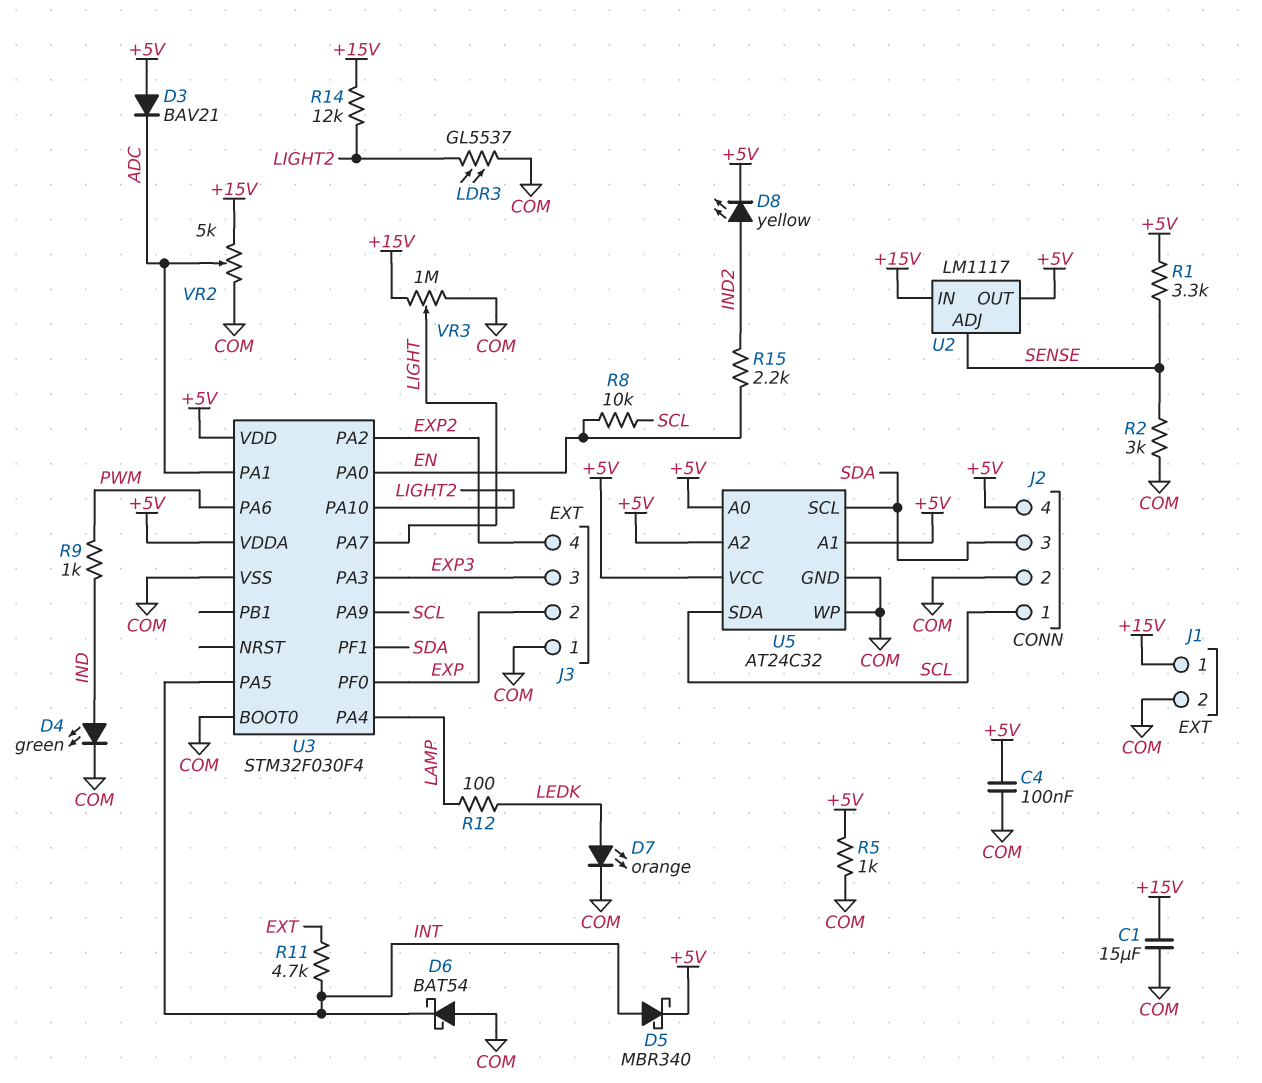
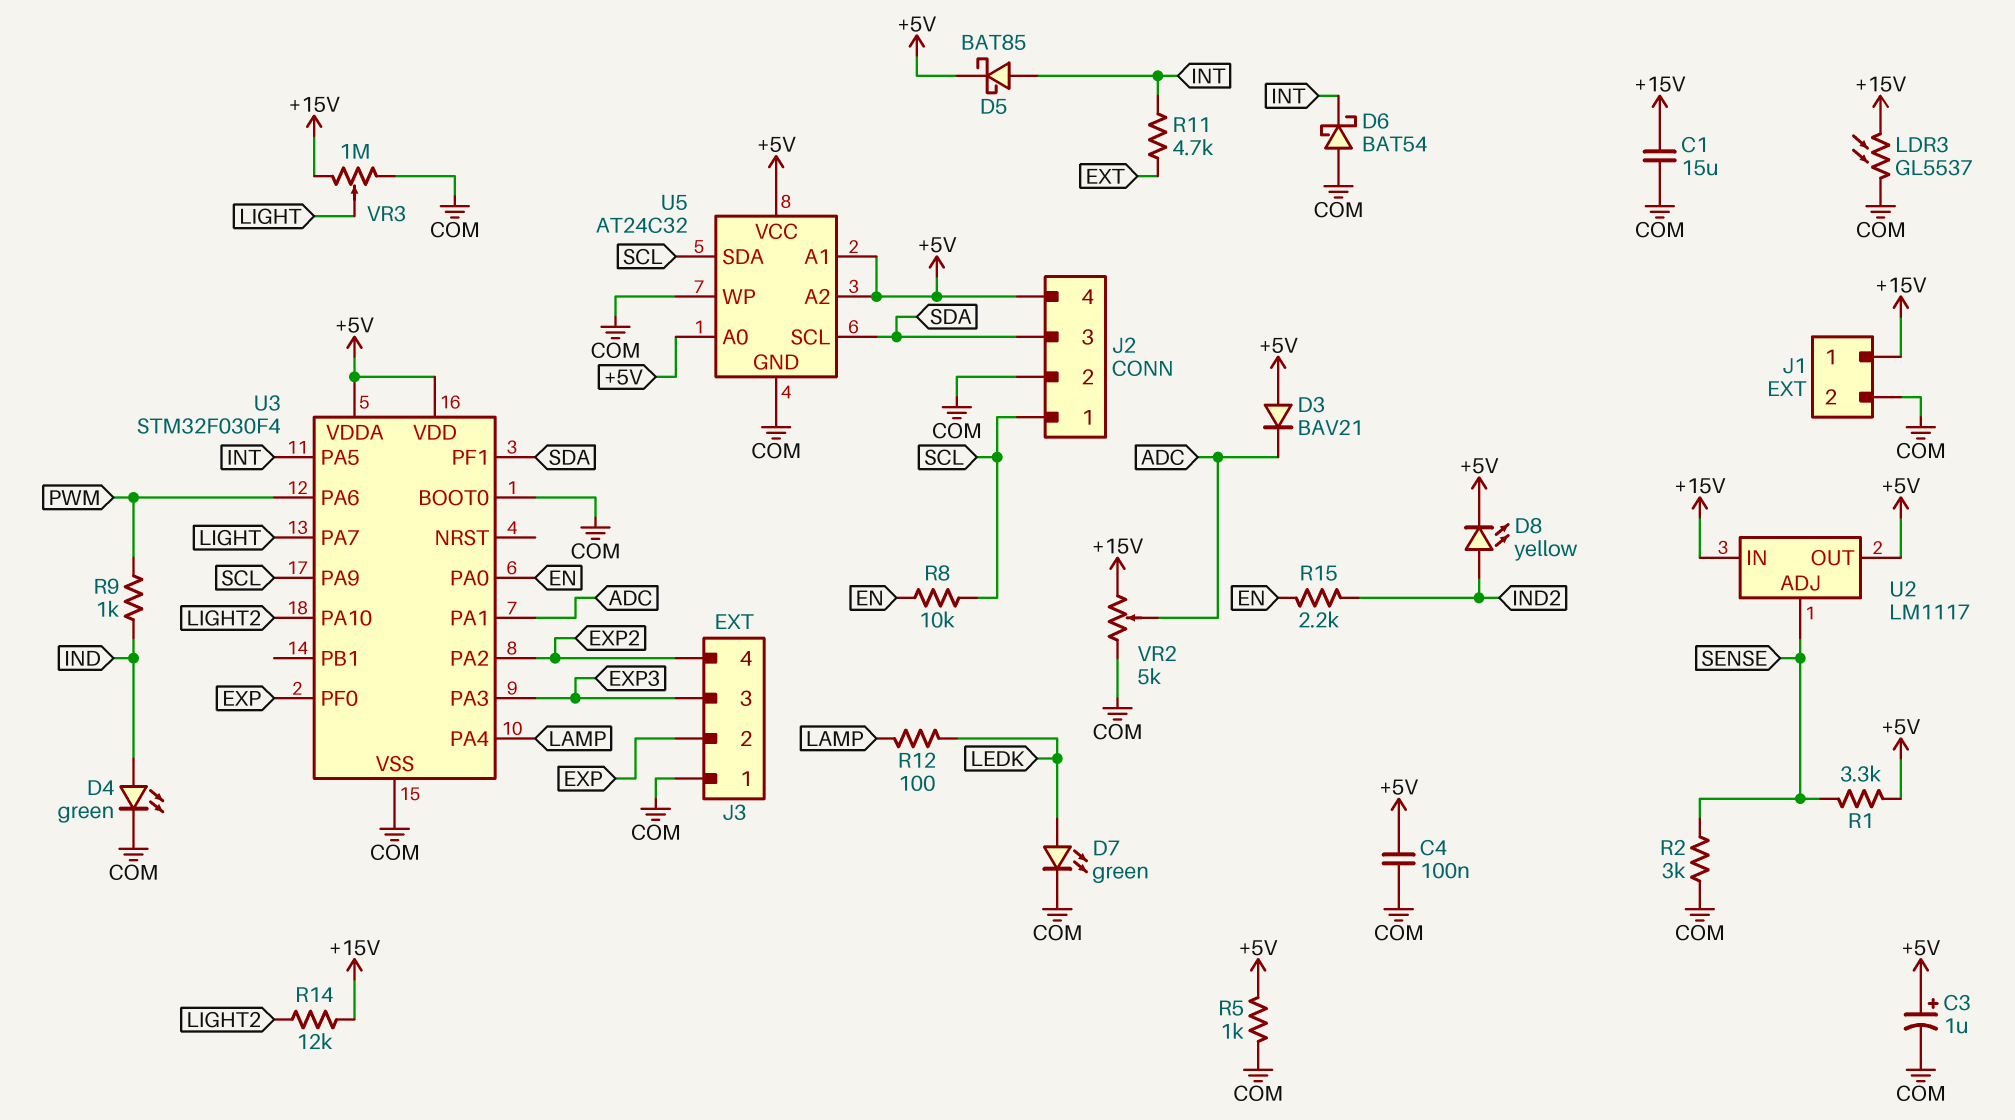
C3: none -> 1uF (plus +5V, minus COM)
D5: schottky MBR340 (A INT, K +5V) -> schottky BAT85 (A INT, K +5V)
D7: LED orange (A LEDK, K COM) -> LED green (A LEDK, K COM)
LDR3: GL5537 (COM, LIGHT2) -> GL5537 (+15V, COM)

